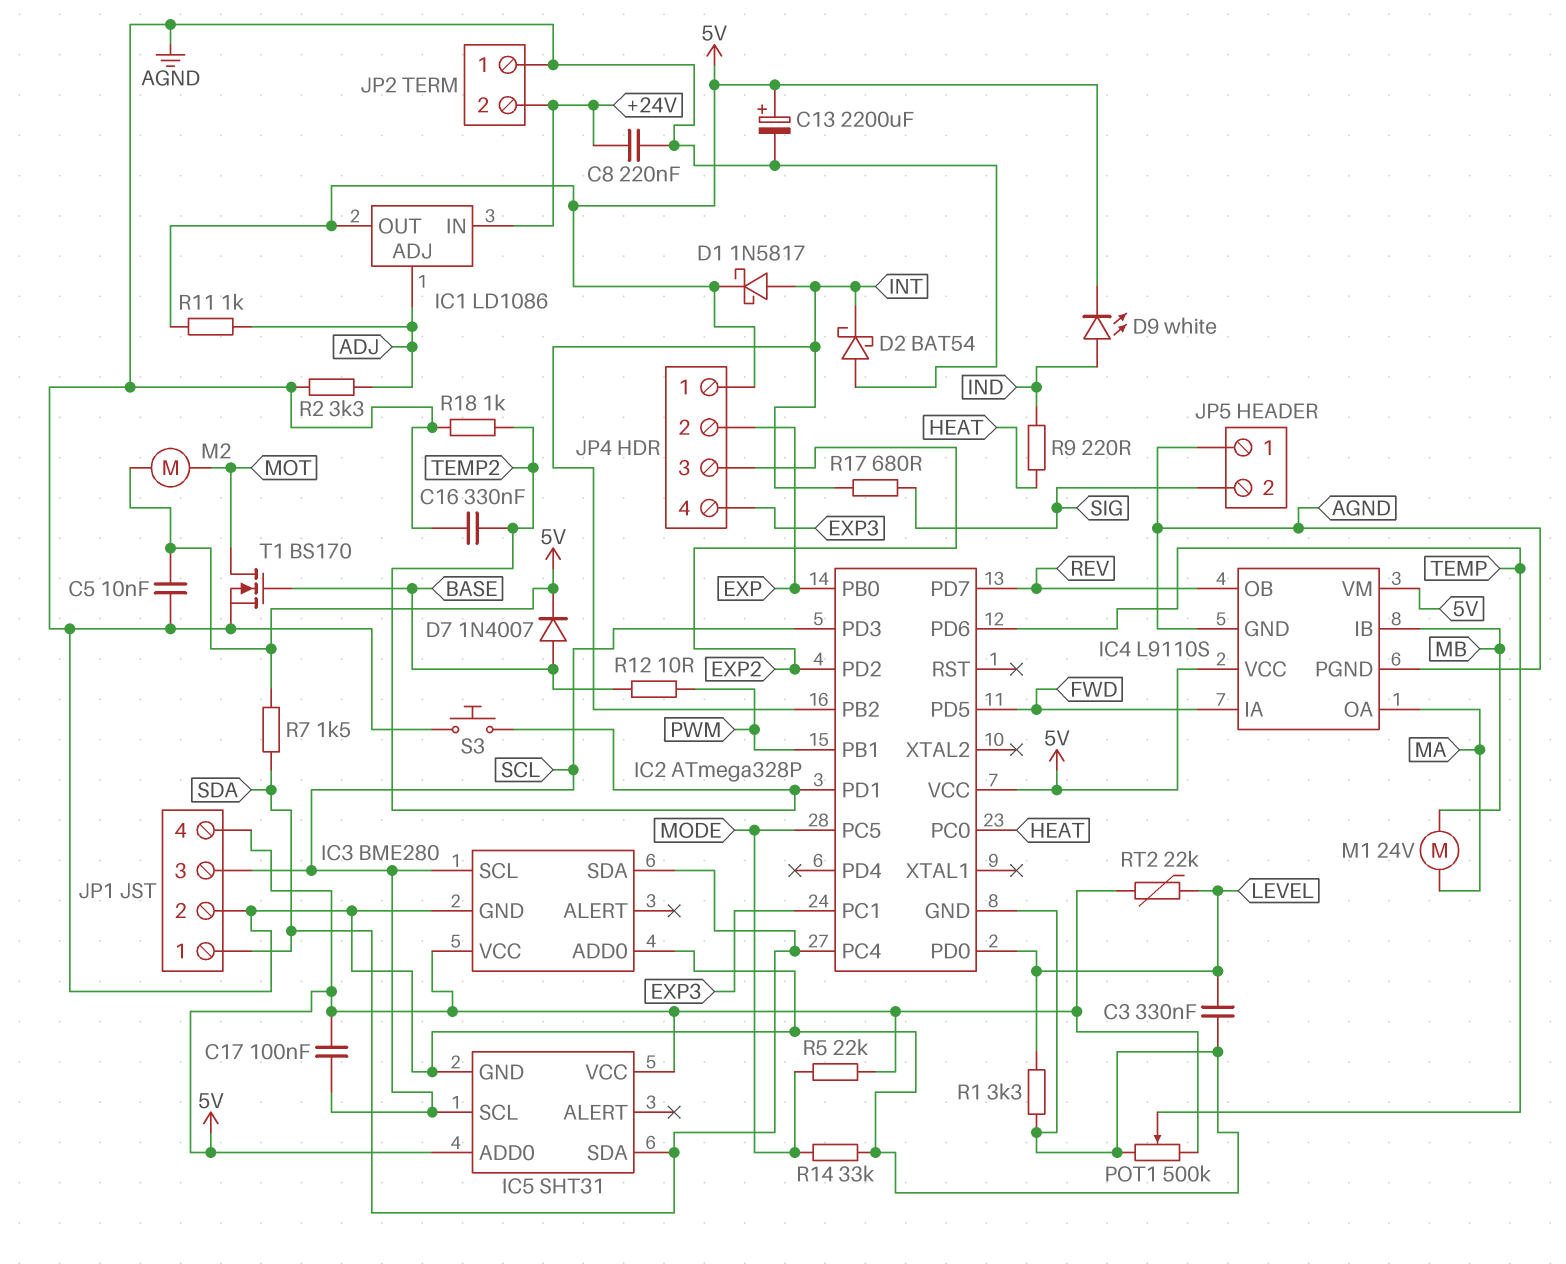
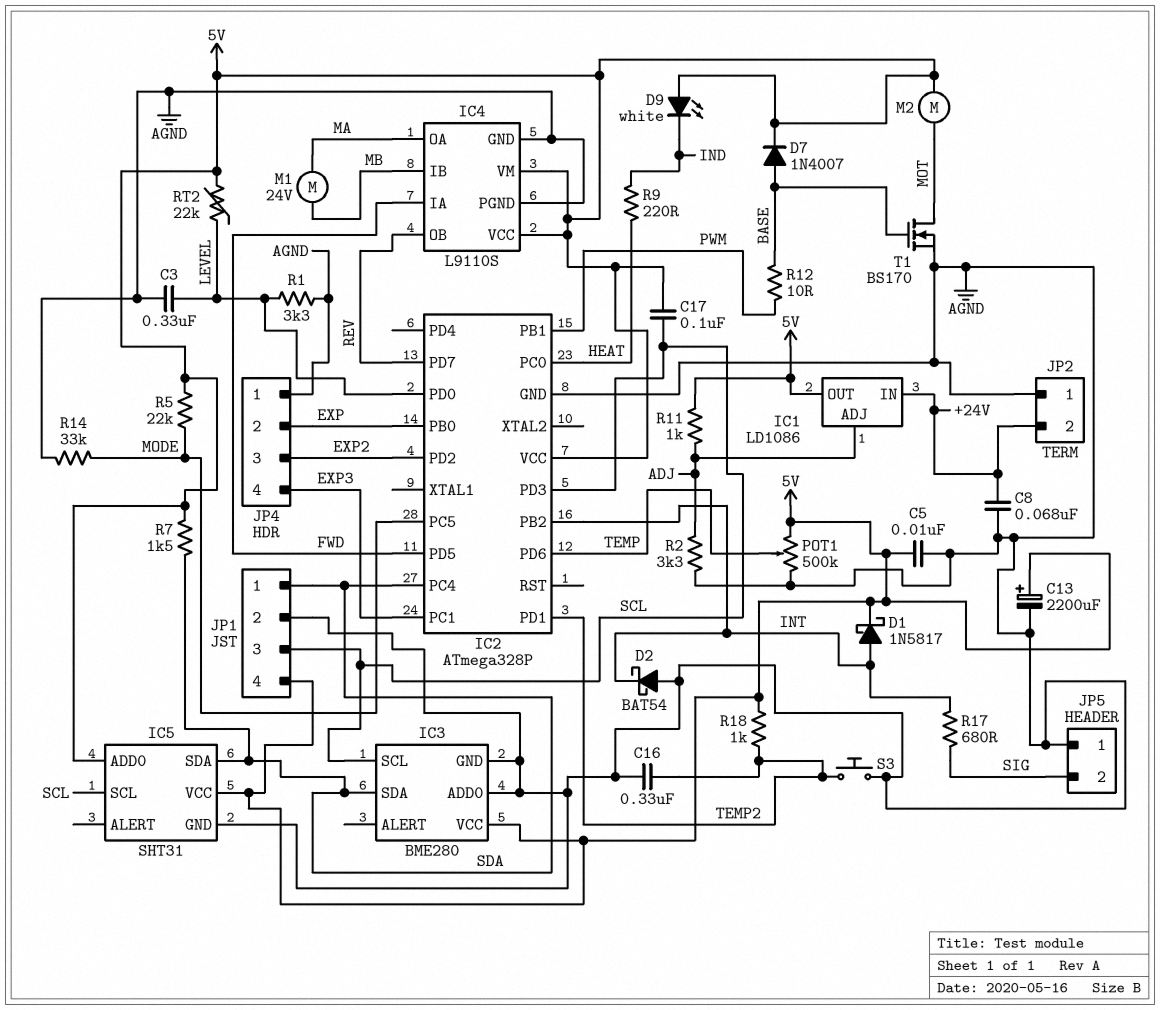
C8: 220nF (+24V, AGND) -> 68nF (+24V, AGND)
D9: LED white (A IND, K 5V) -> LED white (A 5V, K IND)
JP4 pin 1: 5V -> AGND
R18: 1k (AGND, TEMP2) -> 1k (5V, TEMP2)

